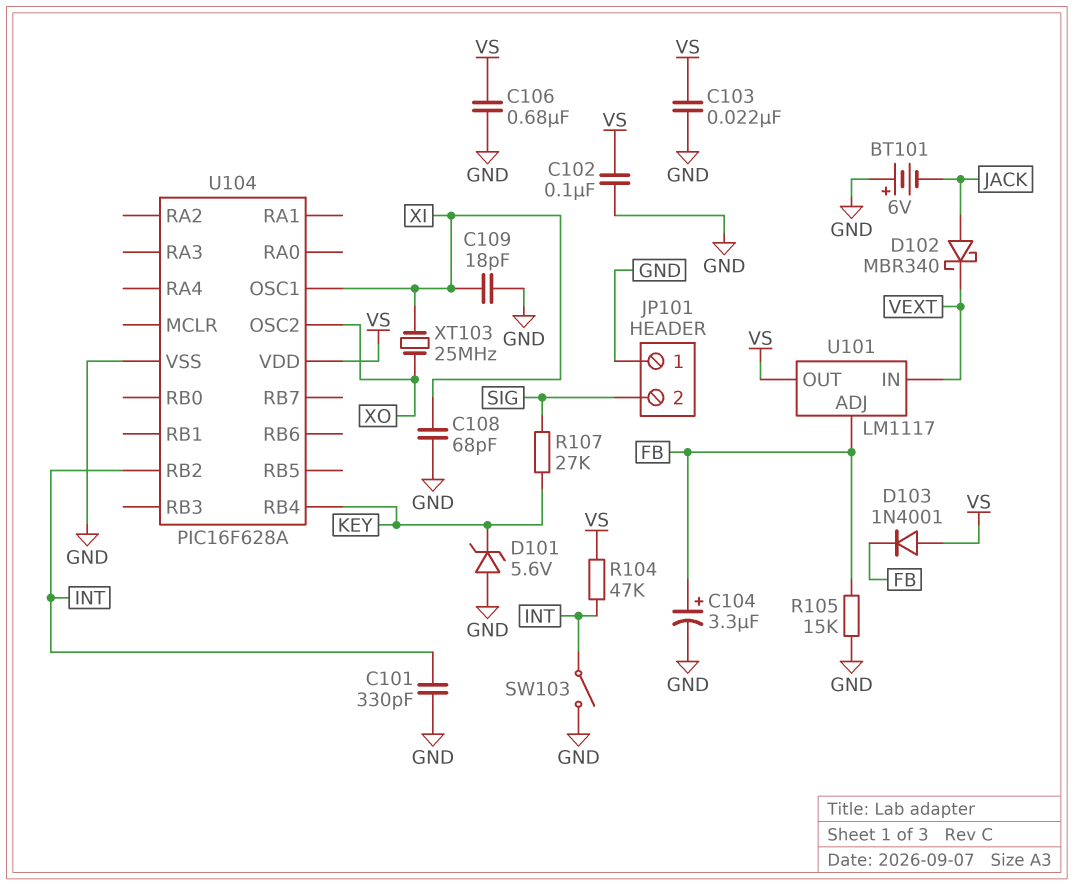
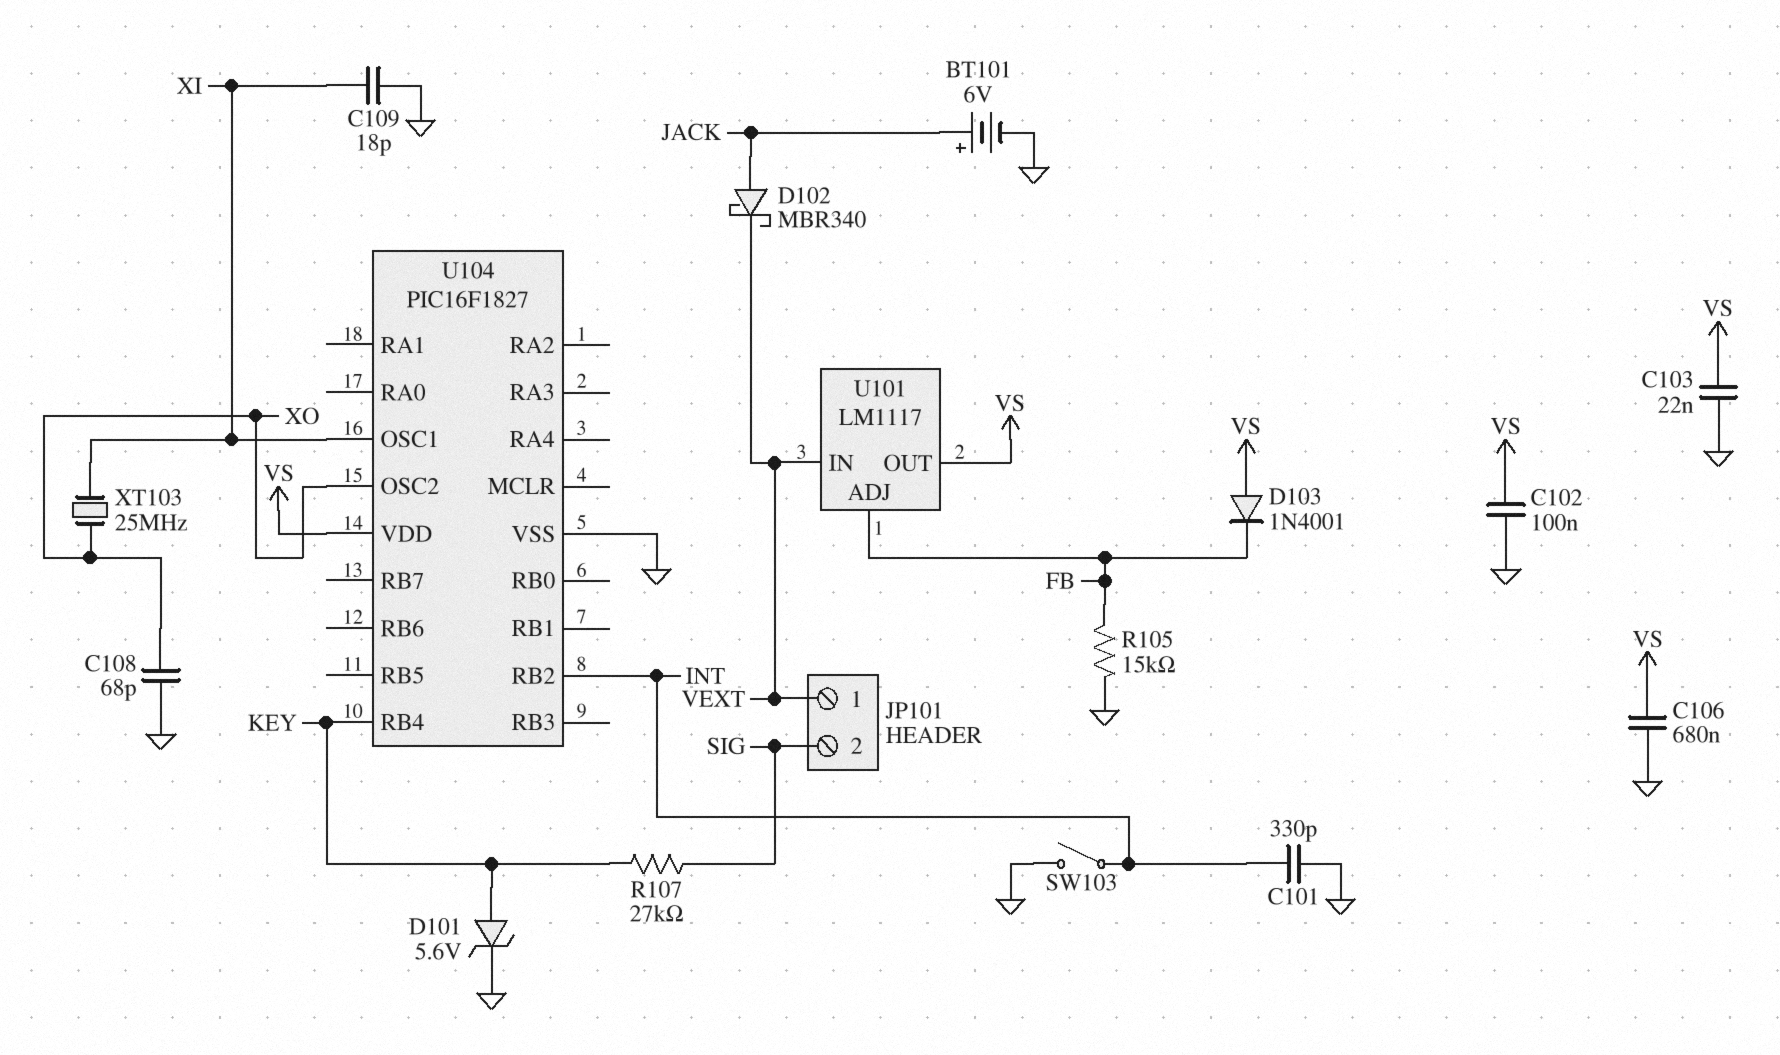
BT101: 6V (plus GND, minus JACK) -> 6V (plus JACK, minus GND)
C104: 3.3uF (plus FB, minus GND) -> none
C108: 68pF (GND, XI) -> 68pF (GND, XO)
D101: zener 5.6V (A GND, K KEY) -> zener 5.6V (A KEY, K GND)
JP101 pin 1: GND -> VEXT
R104: 47k (INT, VS) -> none
U104: PIC16F628A -> PIC16F1827

